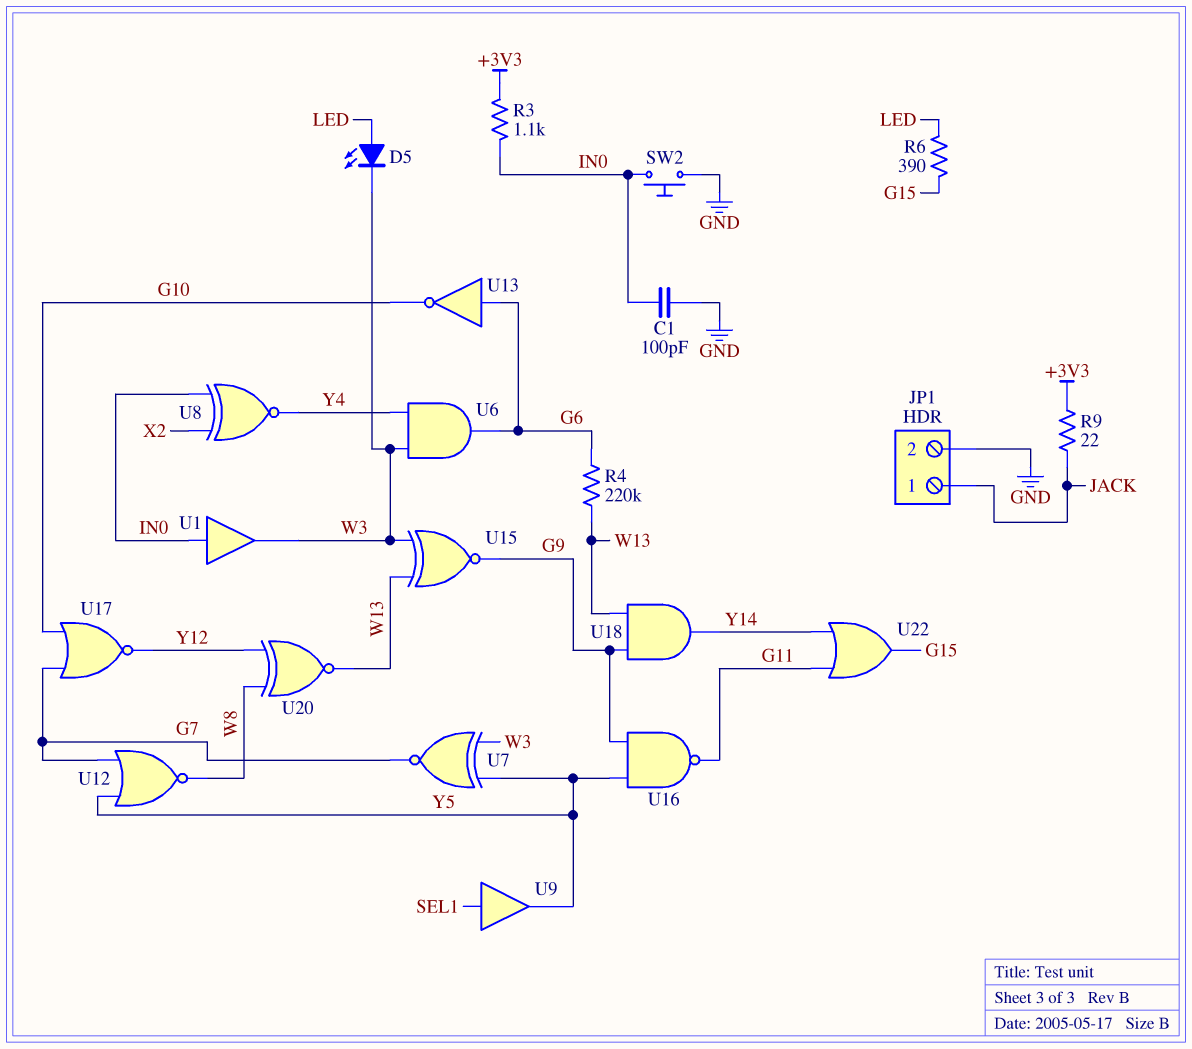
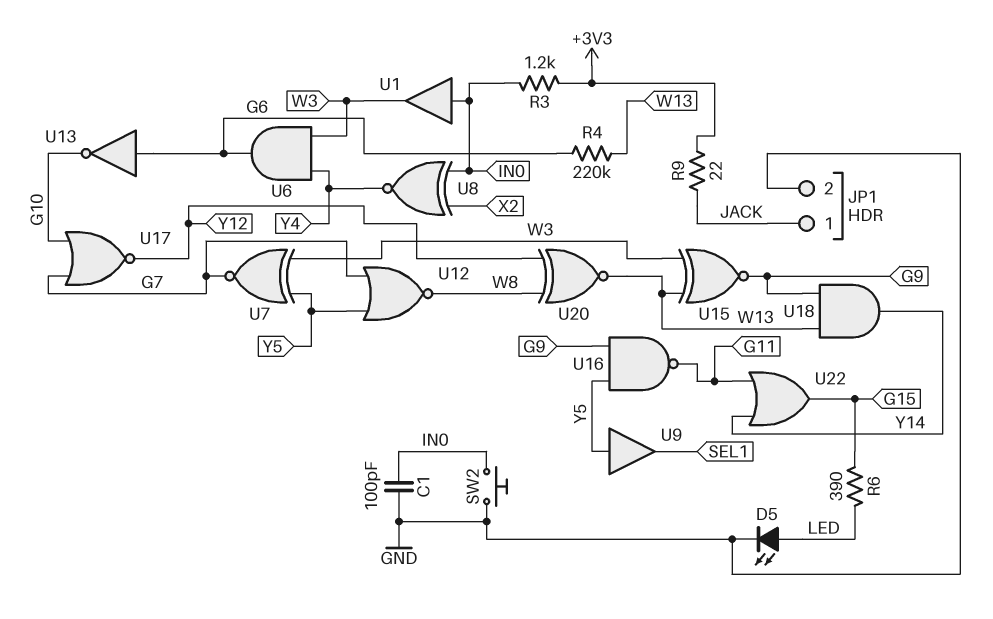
D5: LED (A LED, K W3) -> LED (A LED, K GND)
R3: 1.1k (+3V3, IN0) -> 1.2k (+3V3, IN0)
U9: buffer (in SEL1, out Y5) -> buffer (in Y5, out SEL1)

